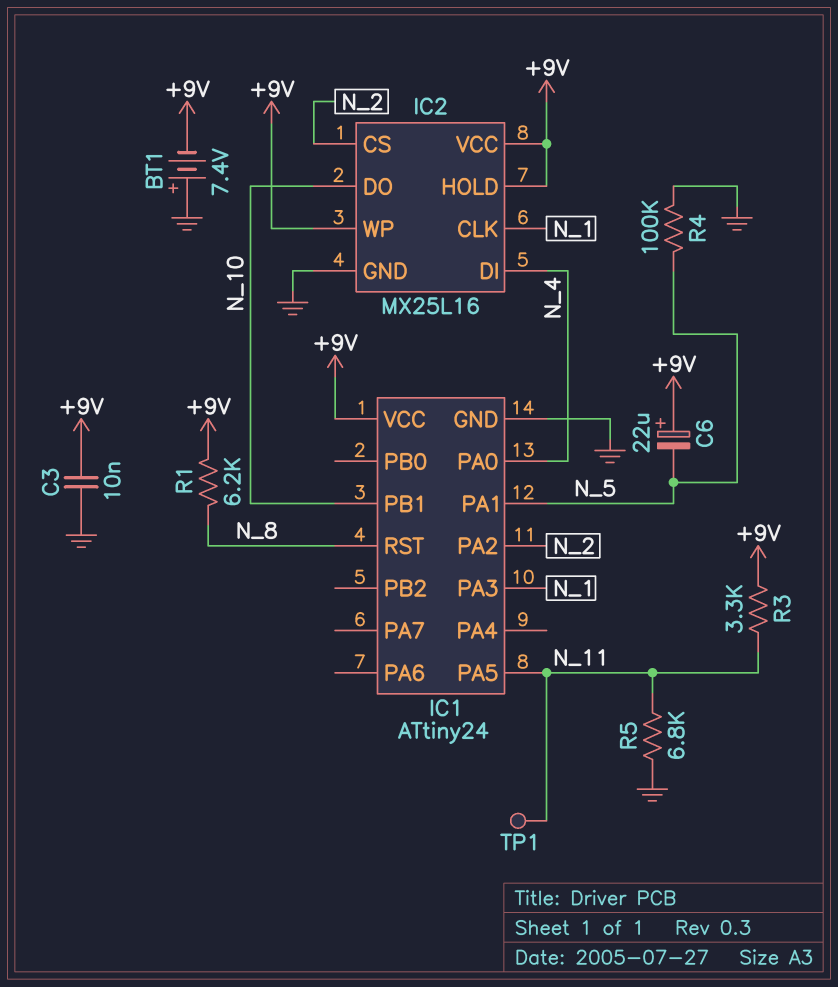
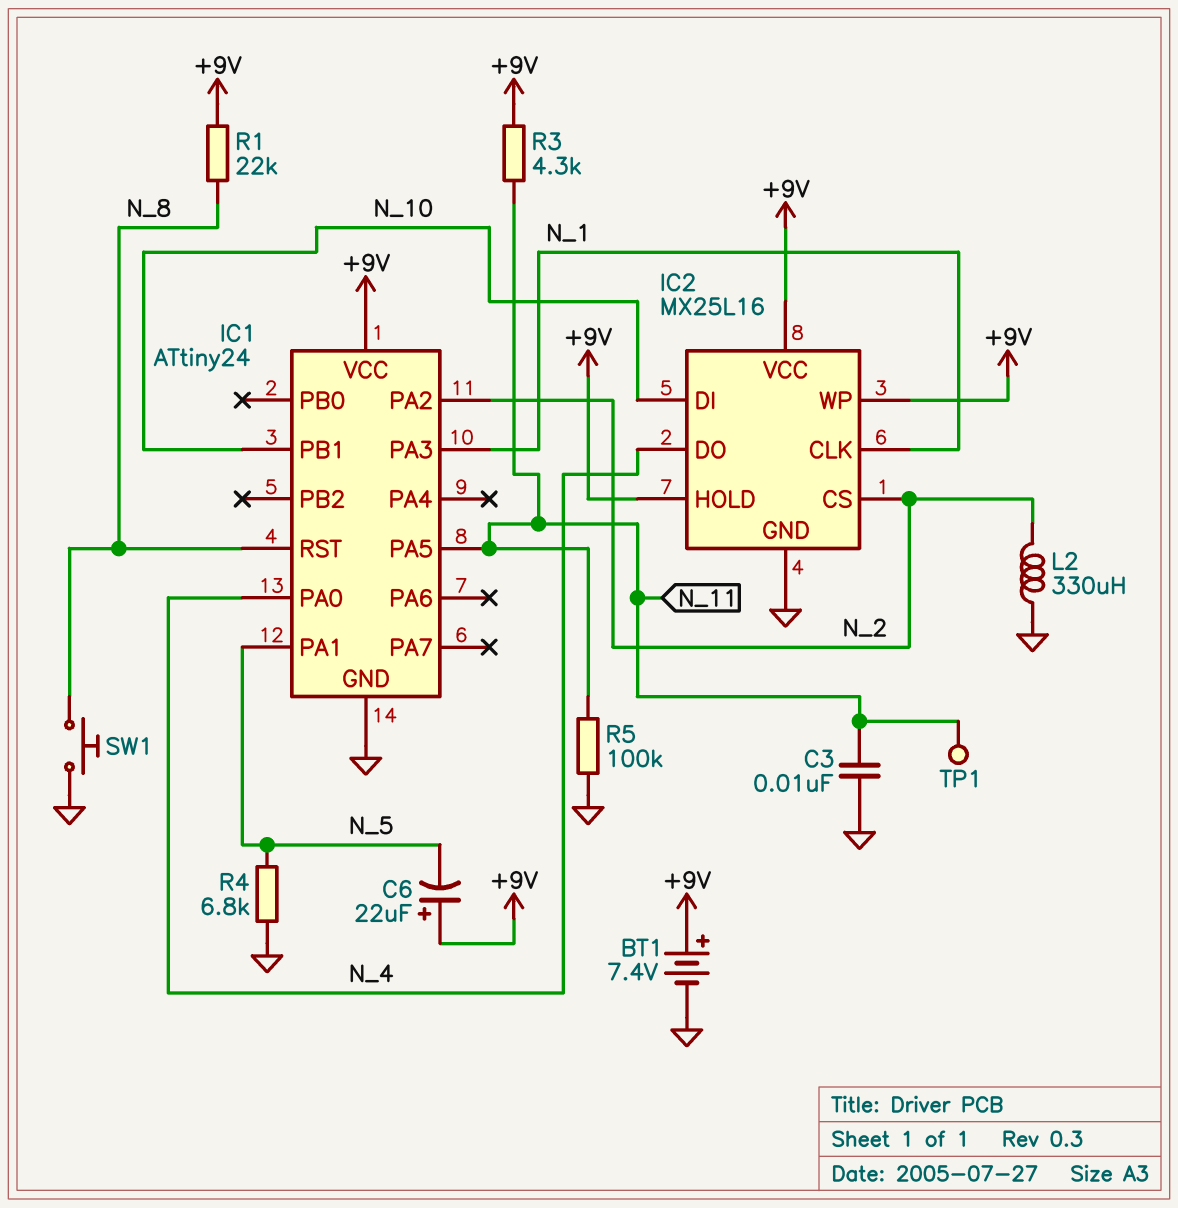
BT1: 7.4V (plus GND, minus +9V) -> 7.4V (plus +9V, minus GND)
C3: 10nF (+9V, GND) -> 10nF (GND, N_11)
IC2 pin DI: N_4 -> N_10
IC2 pin DO: N_10 -> N_4
L2: none -> 330uH (GND, N_2)
R1: 6.2k (+9V, N_8) -> 22k (+9V, N_8)
R3: 3.3k (+9V, N_11) -> 4.3k (+9V, N_11)
R4: 100k (GND, N_5) -> 6.8k (GND, N_5)
R5: 6.8k (GND, N_11) -> 100k (GND, N_11)
SW1: none -> button (GND, N_8)

